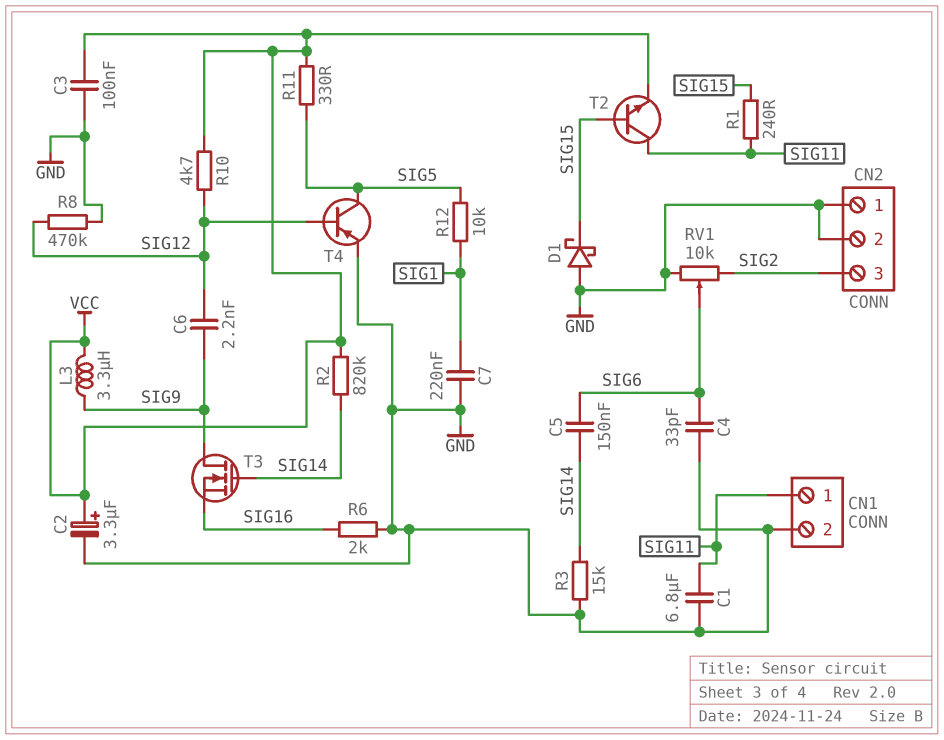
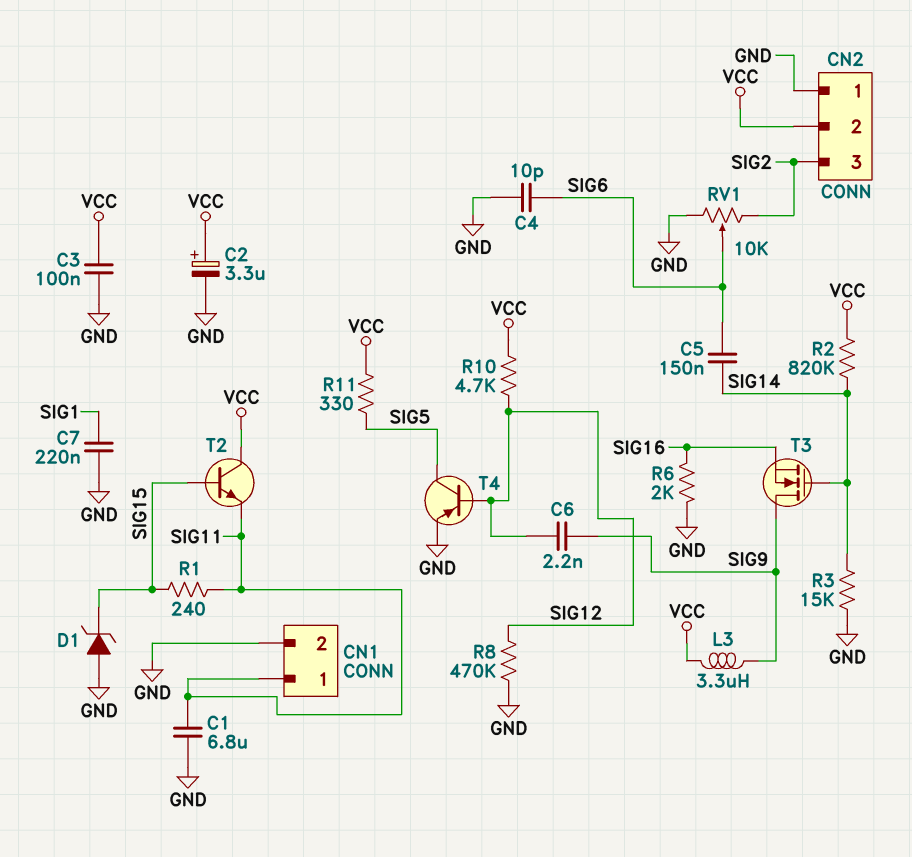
C4: 33pF (GND, SIG6) -> 10pF (GND, SIG6)
CN2 pin 2: GND -> VCC
D1: schottky (A GND, K SIG15) -> zener (A GND, K SIG15)
R12: 10k (SIG1, SIG5) -> none
T2: NPN (B SIG15, C SIG11, E VCC) -> NPN (B SIG15, C VCC, E SIG11)

